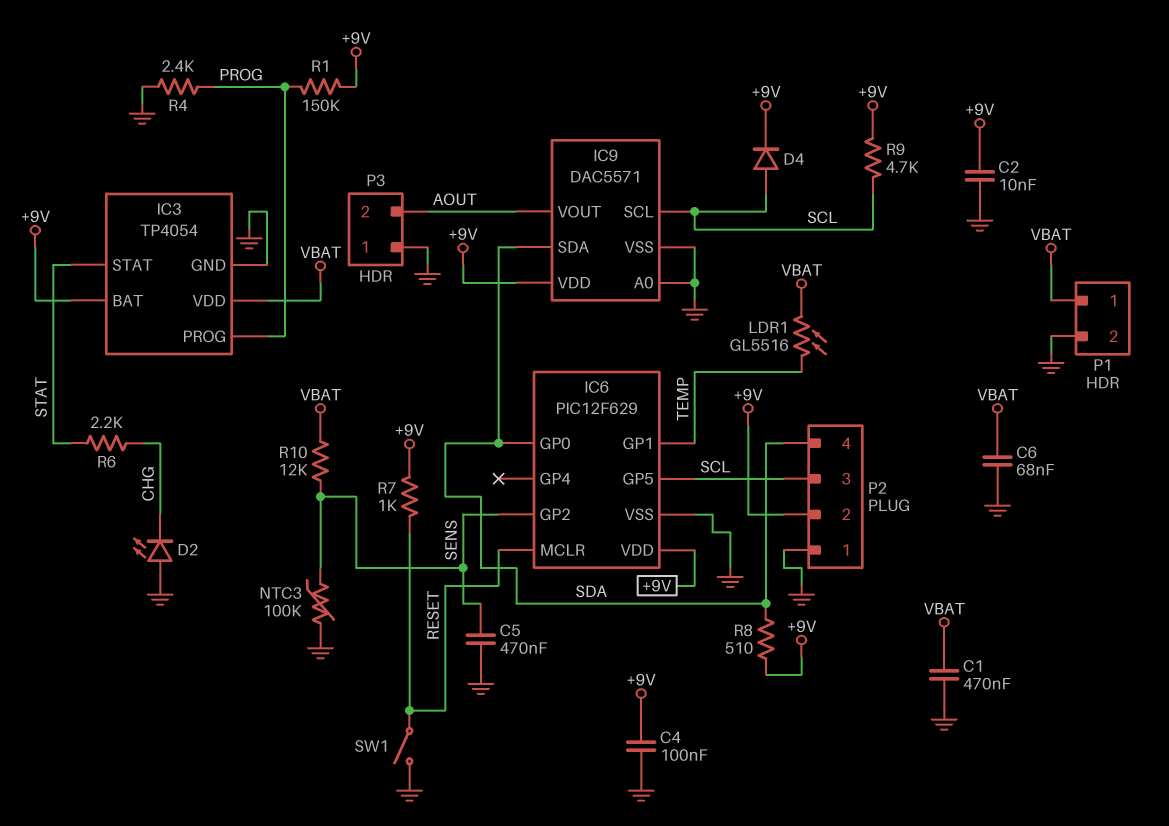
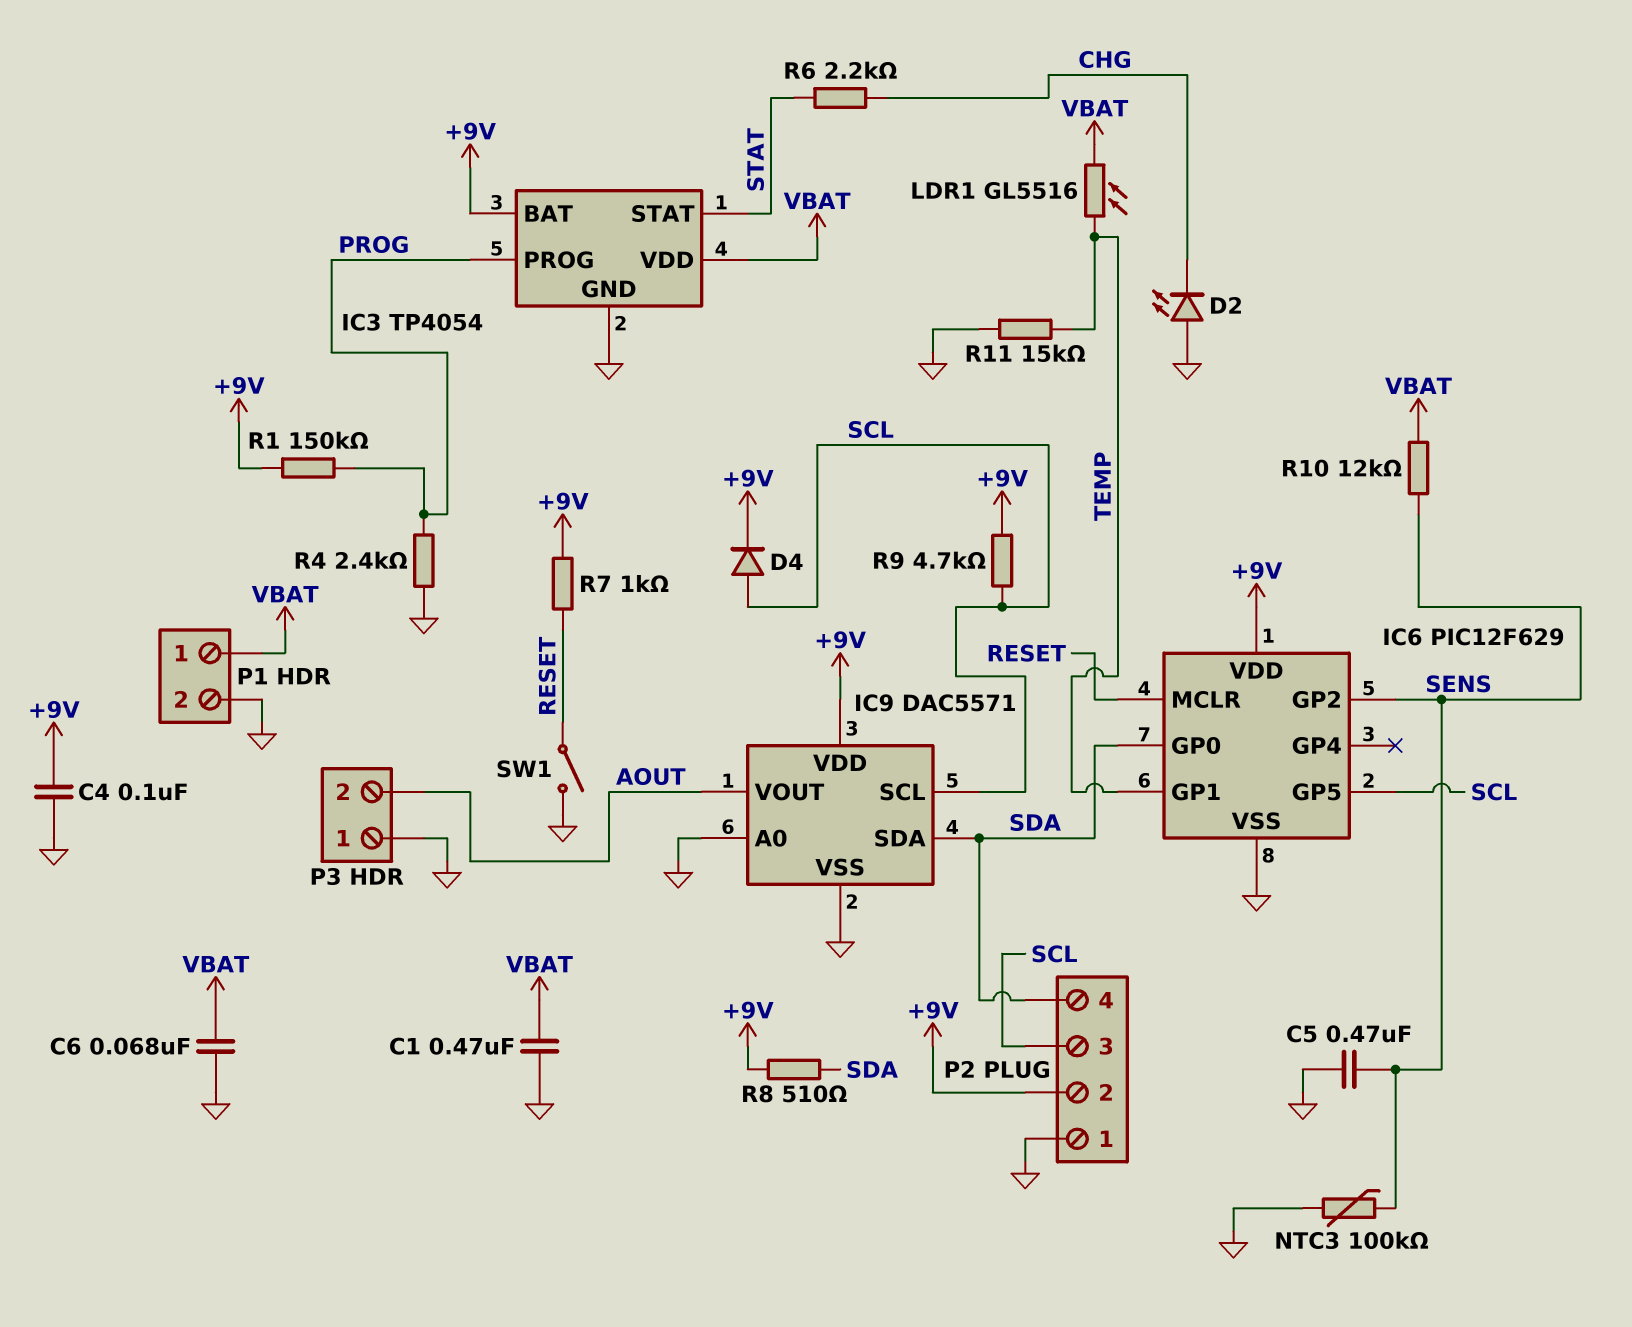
C2: 10nF (+9V, GND) -> none
R11: none -> 15k (GND, TEMP)

